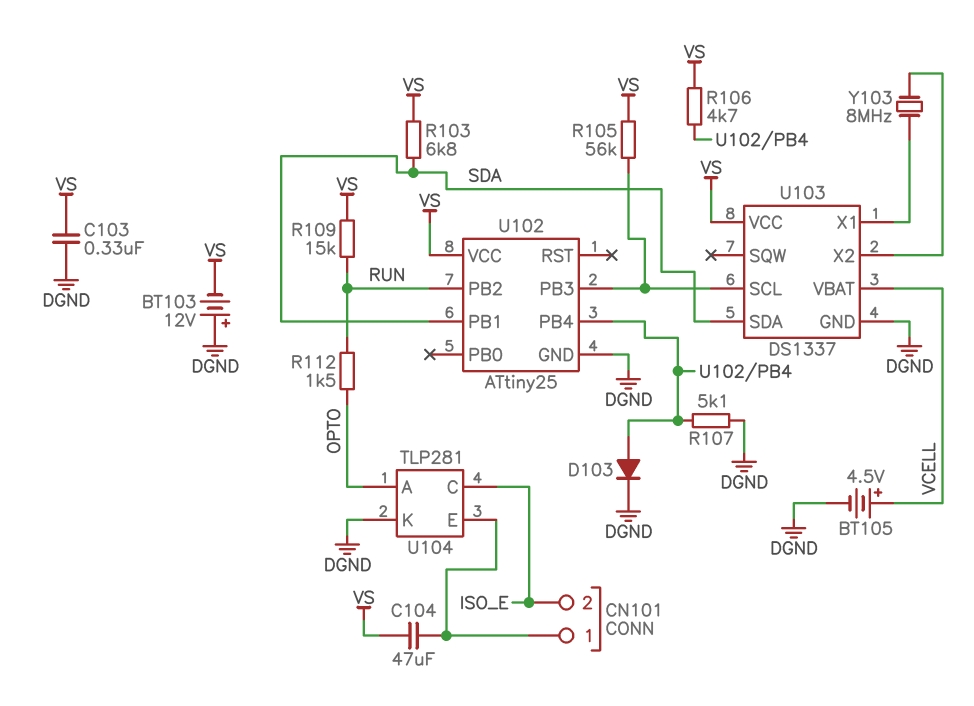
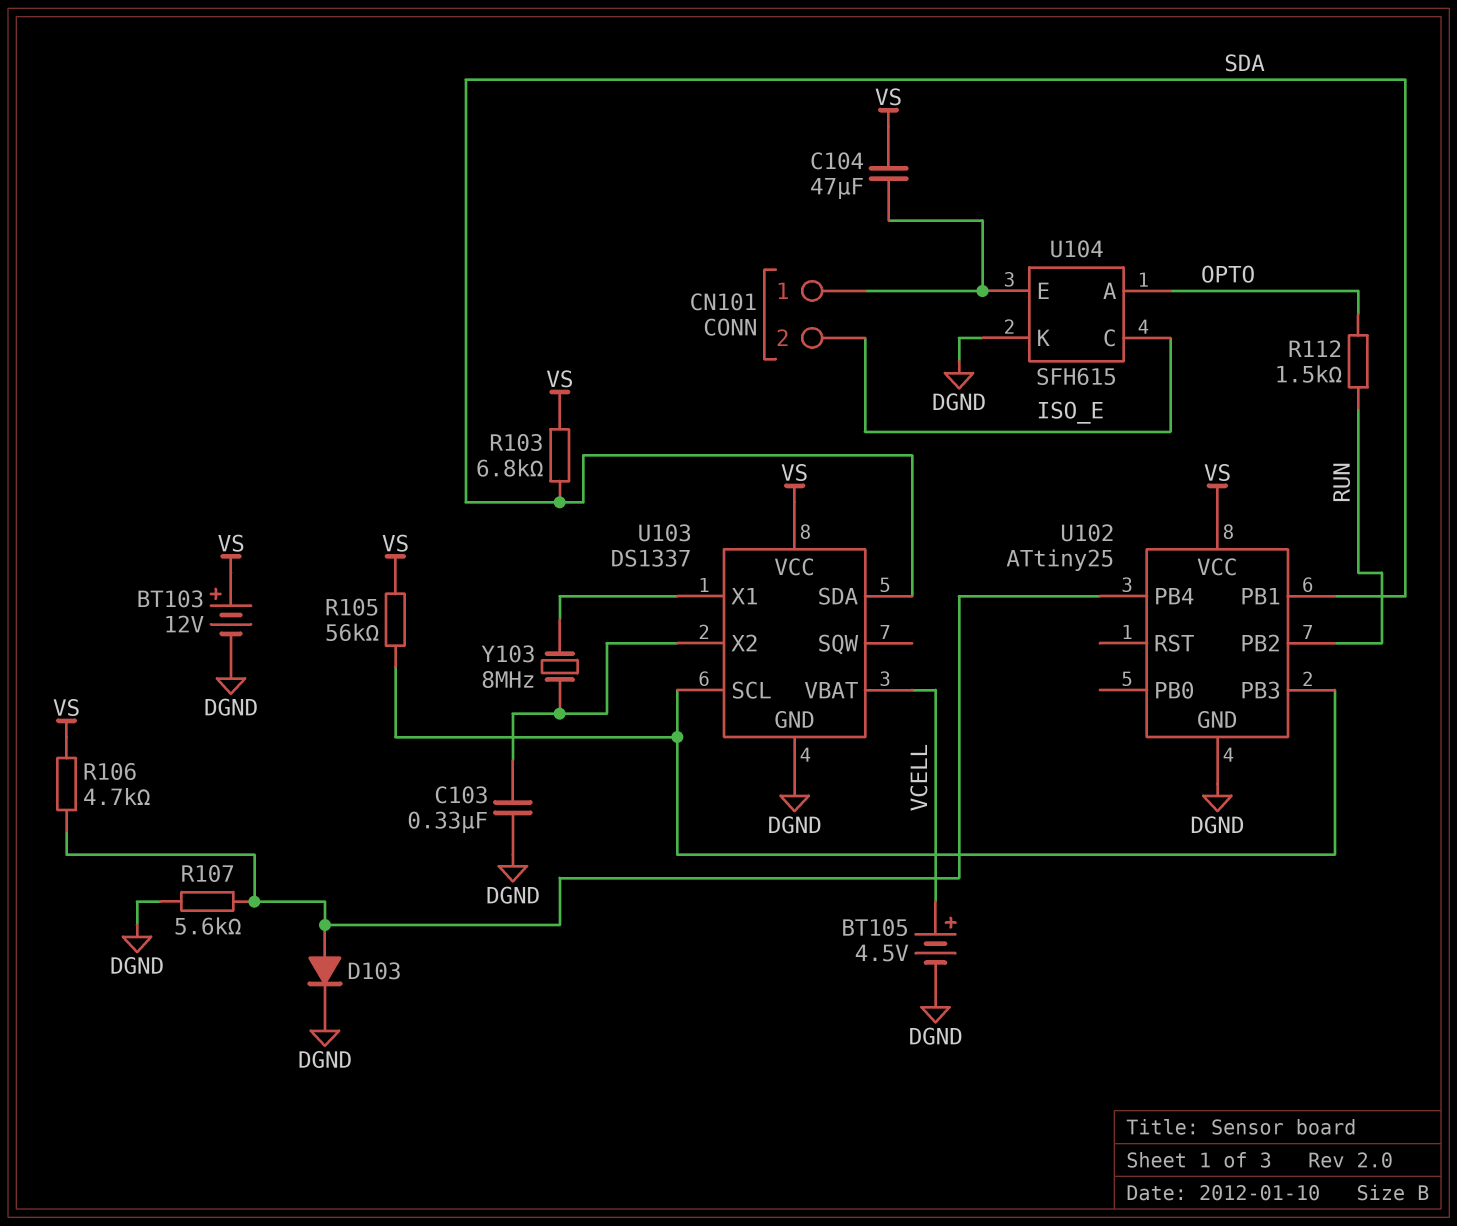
BT103: 12V (plus DGND, minus VS) -> 12V (plus VS, minus DGND)
C103: 330nF (DGND, VS) -> 330nF (DGND, U103/X2)
R107: 5.1k (DGND, U102/PB4) -> 5.6k (DGND, U102/PB4)
R109: 15k (RUN, VS) -> none
U104: TLP281 -> SFH615

